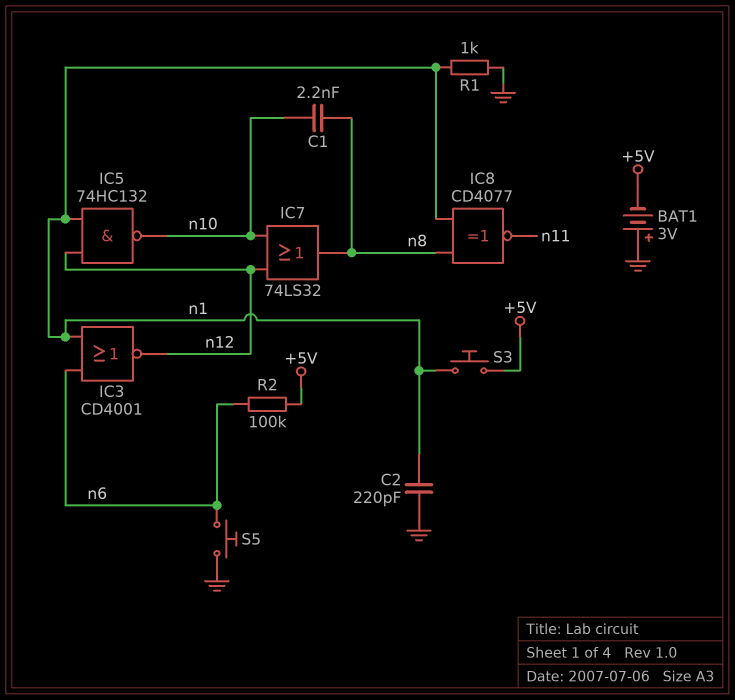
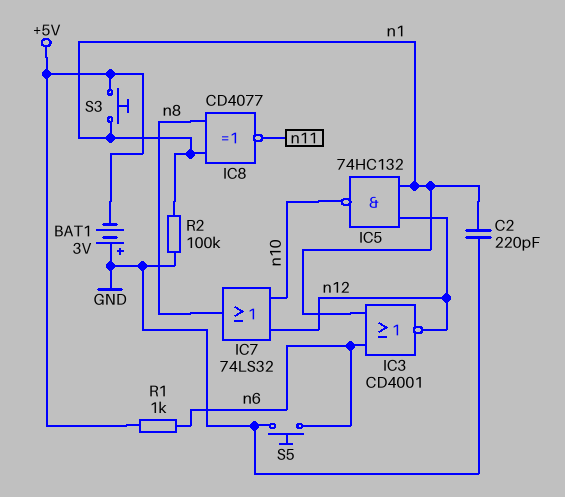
C1: 2.2nF (n8, n10) -> none
R1: 1k (GND, n1) -> 1k (+5V, n6)
R2: 100k (+5V, n6) -> 100k (GND, n1)

